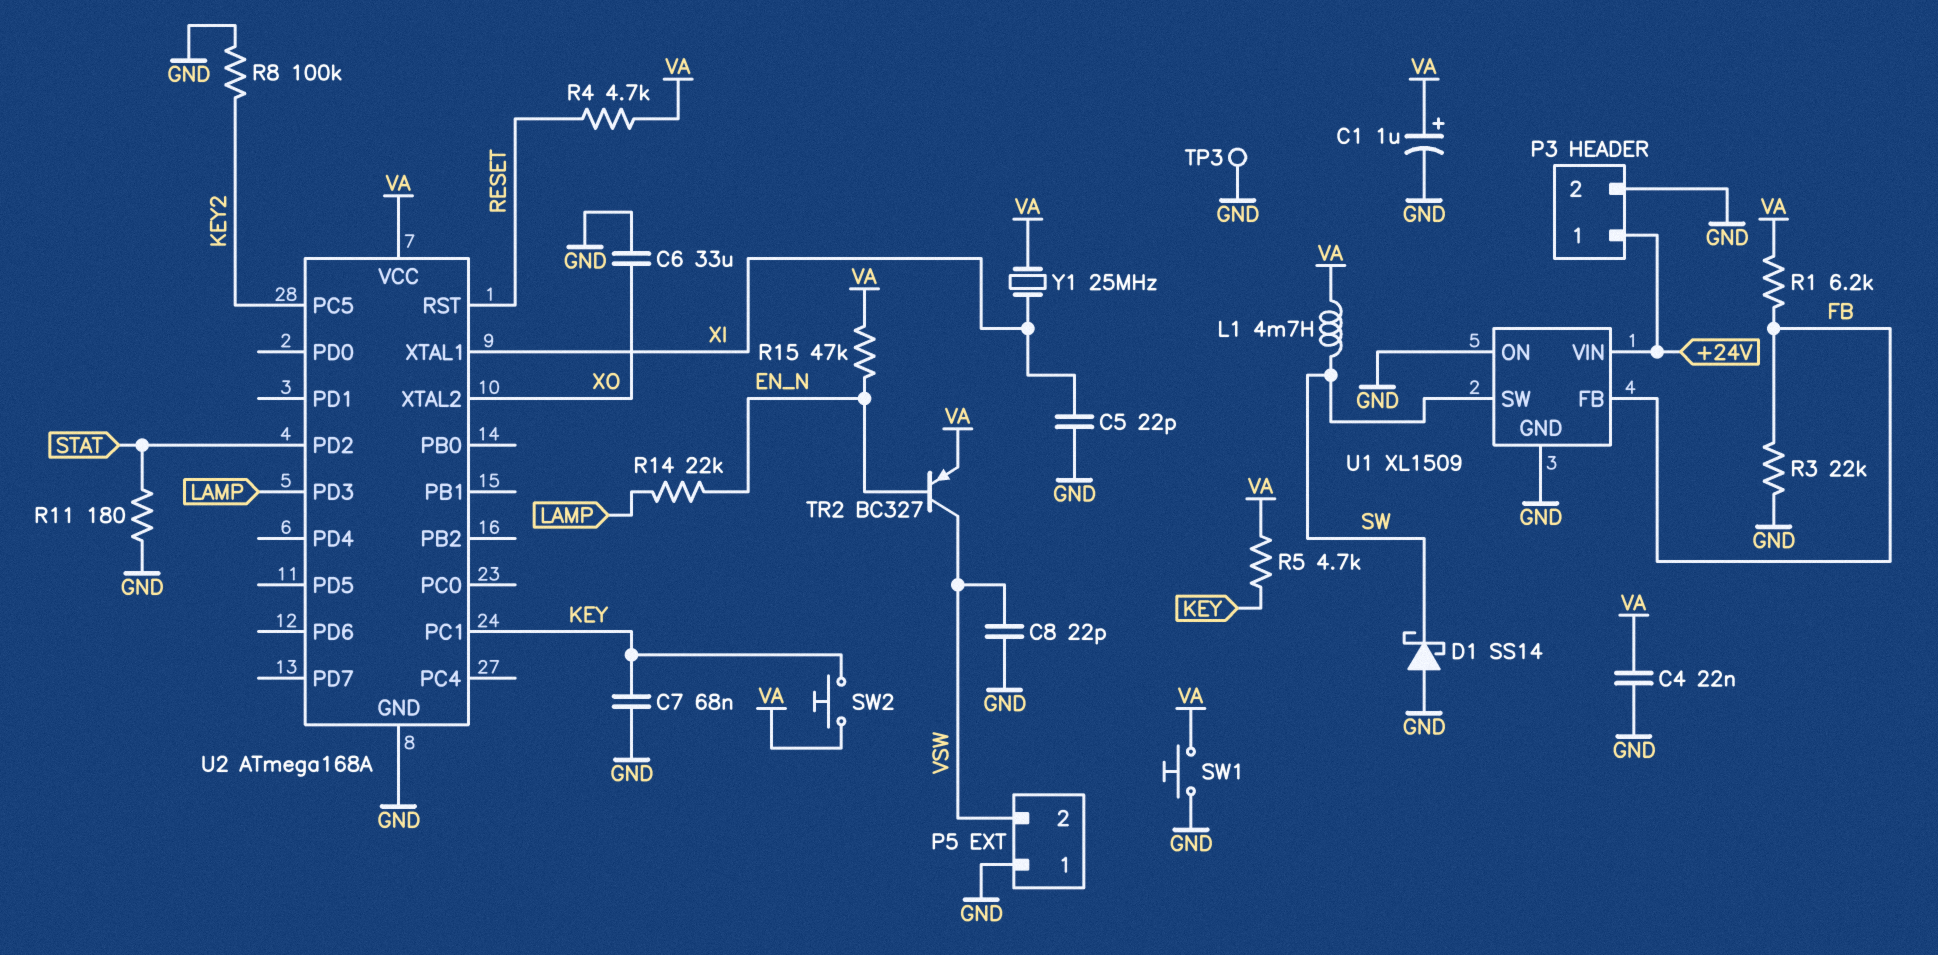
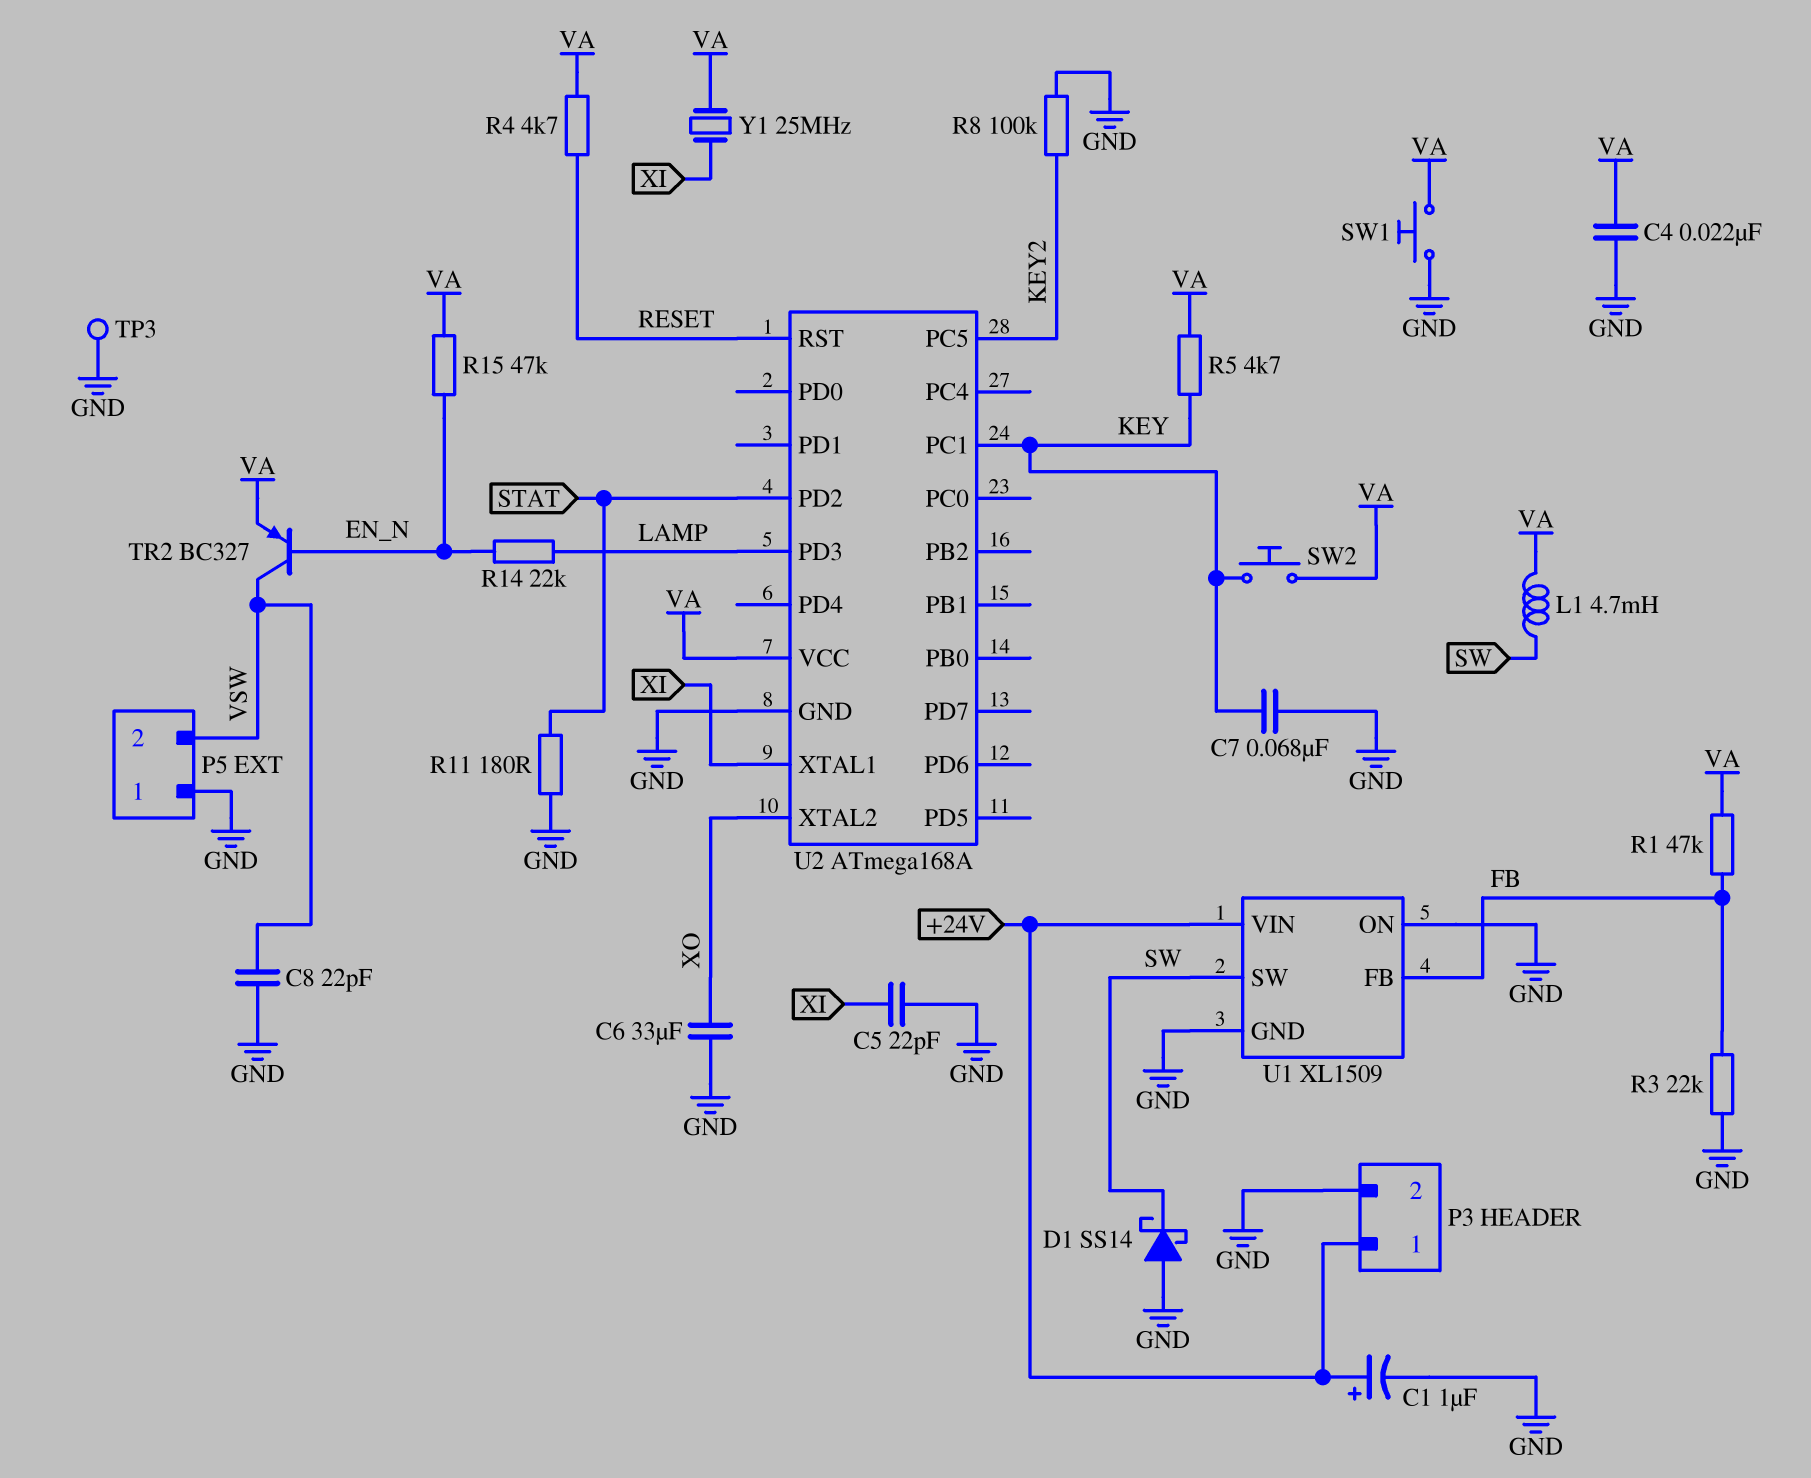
C1: 1uF (plus VA, minus GND) -> 1uF (plus +24V, minus GND)
R1: 6.2k (FB, VA) -> 47k (FB, VA)

